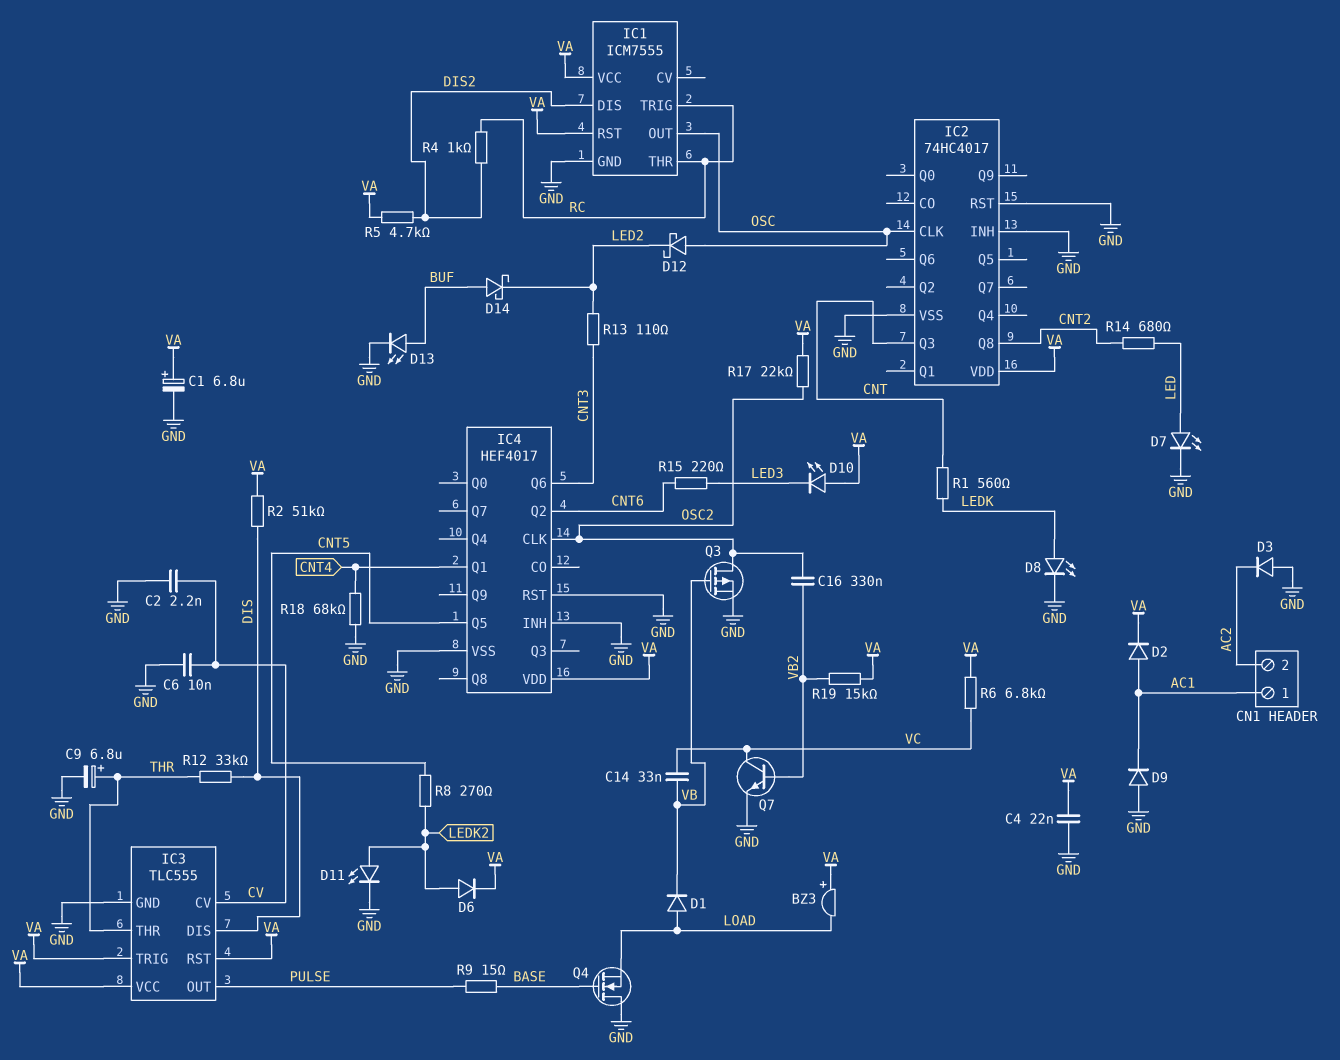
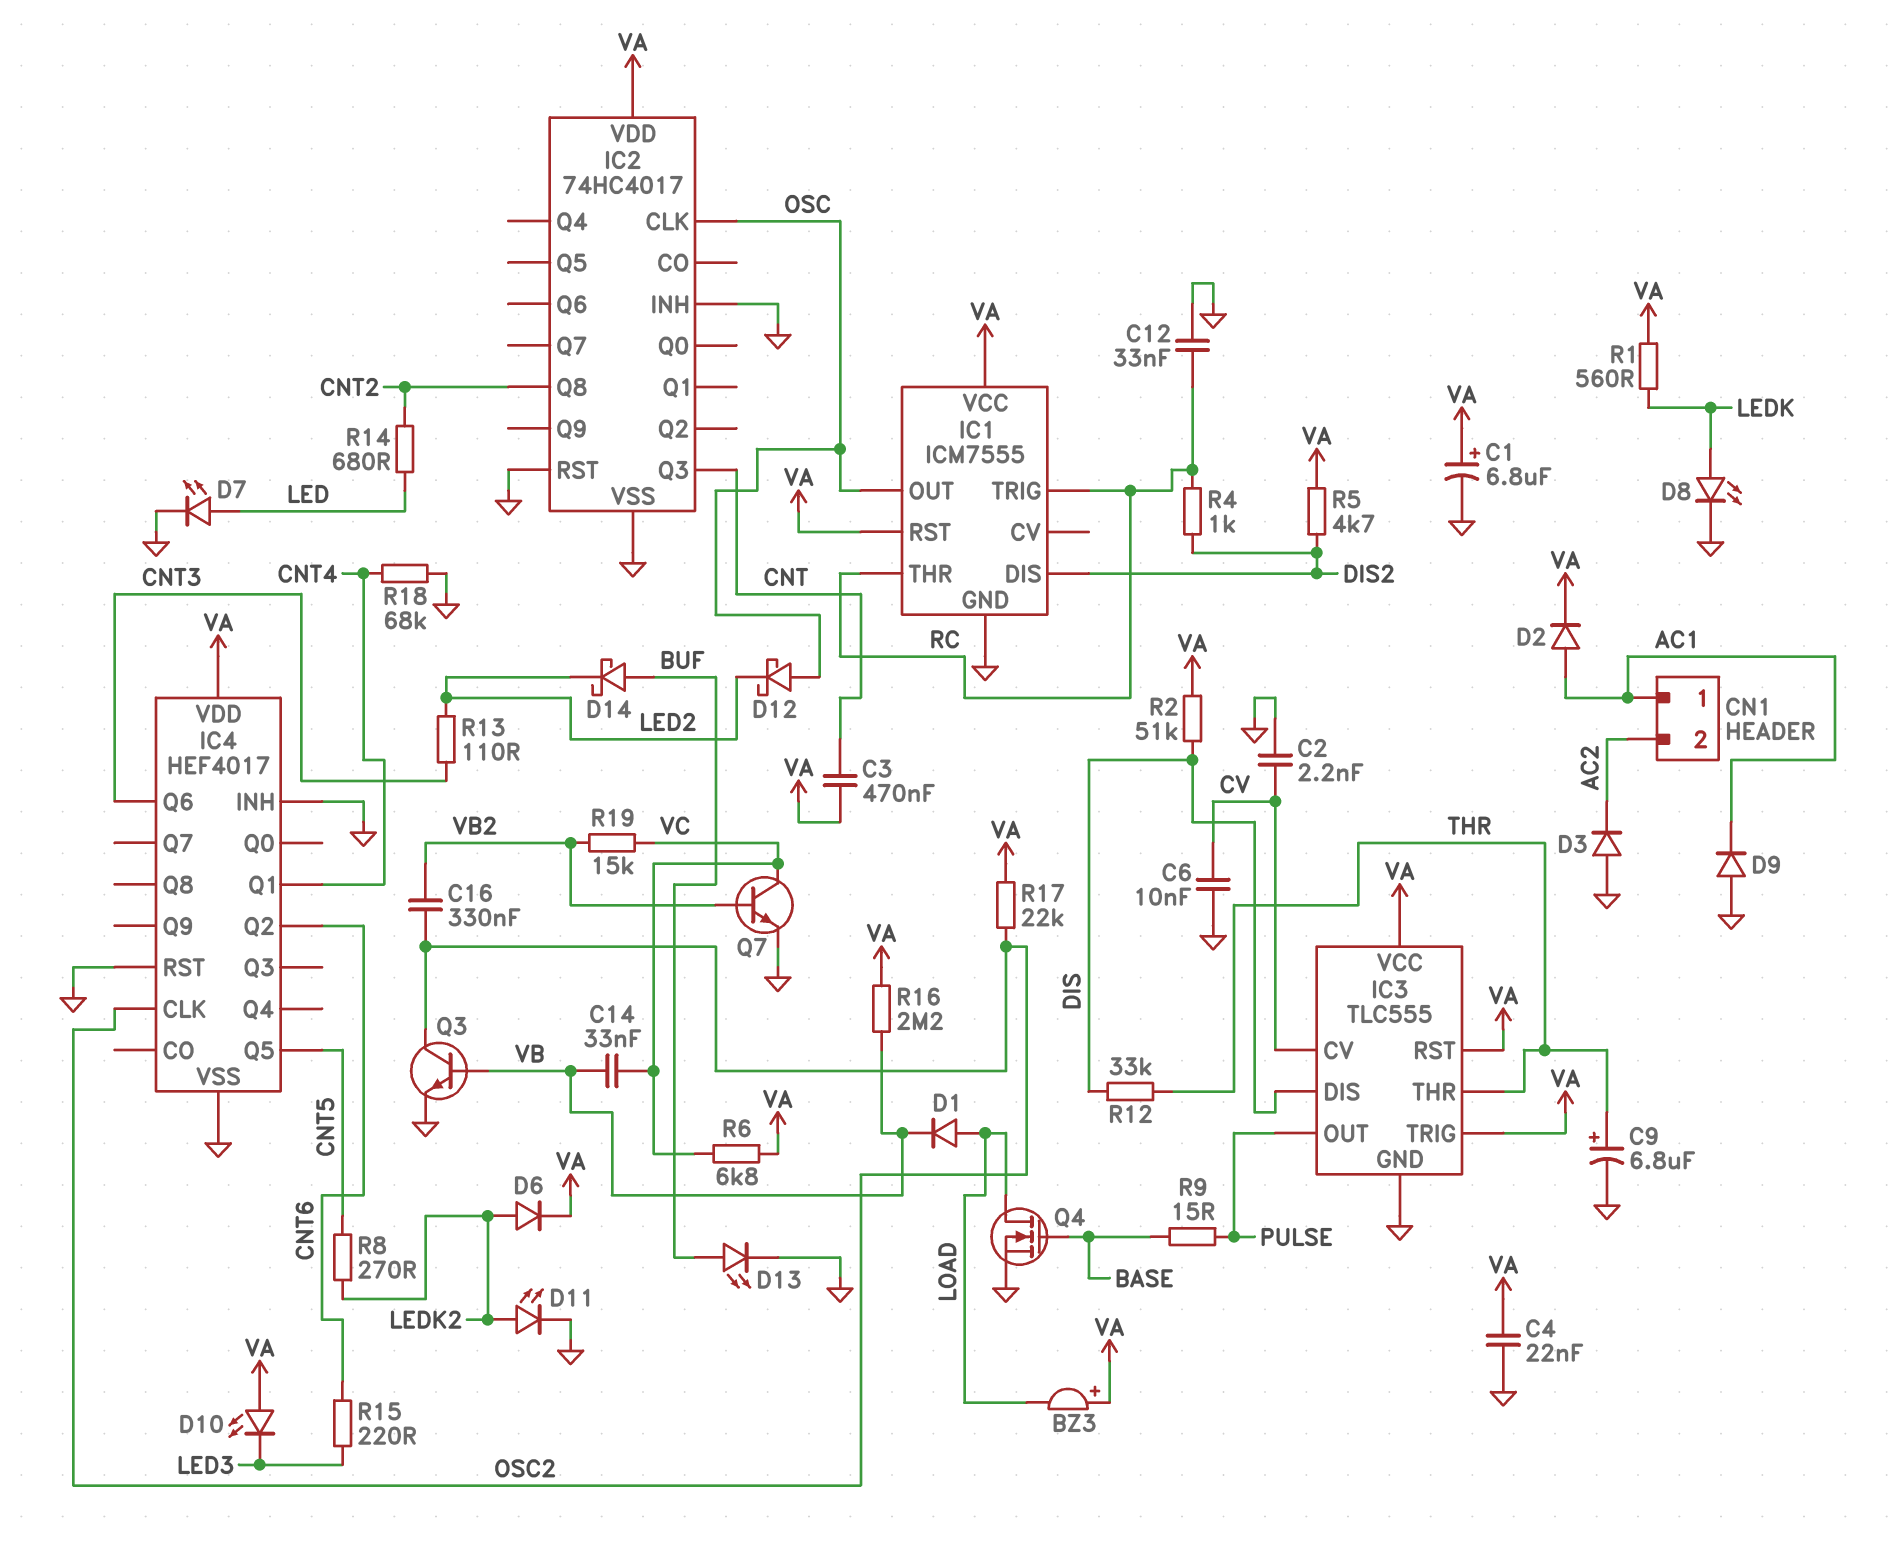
C3: none -> 470nF (CNT, VA)
C12: none -> 33nF (GND, RC)
Q3: PMOS (G VB, D OSC2, S GND) -> NPN (B VB, C OSC2, E GND)
Q4: NMOS (G BASE, D GND, S LOAD) -> NMOS (G BASE, D LOAD, S GND)
R1: 560 (CNT, LEDK) -> 560 (LEDK, VA)
R16: none -> 2.2M (VA, VB)
R19: 15k (VA, VB2) -> 15k (VB2, VC)

